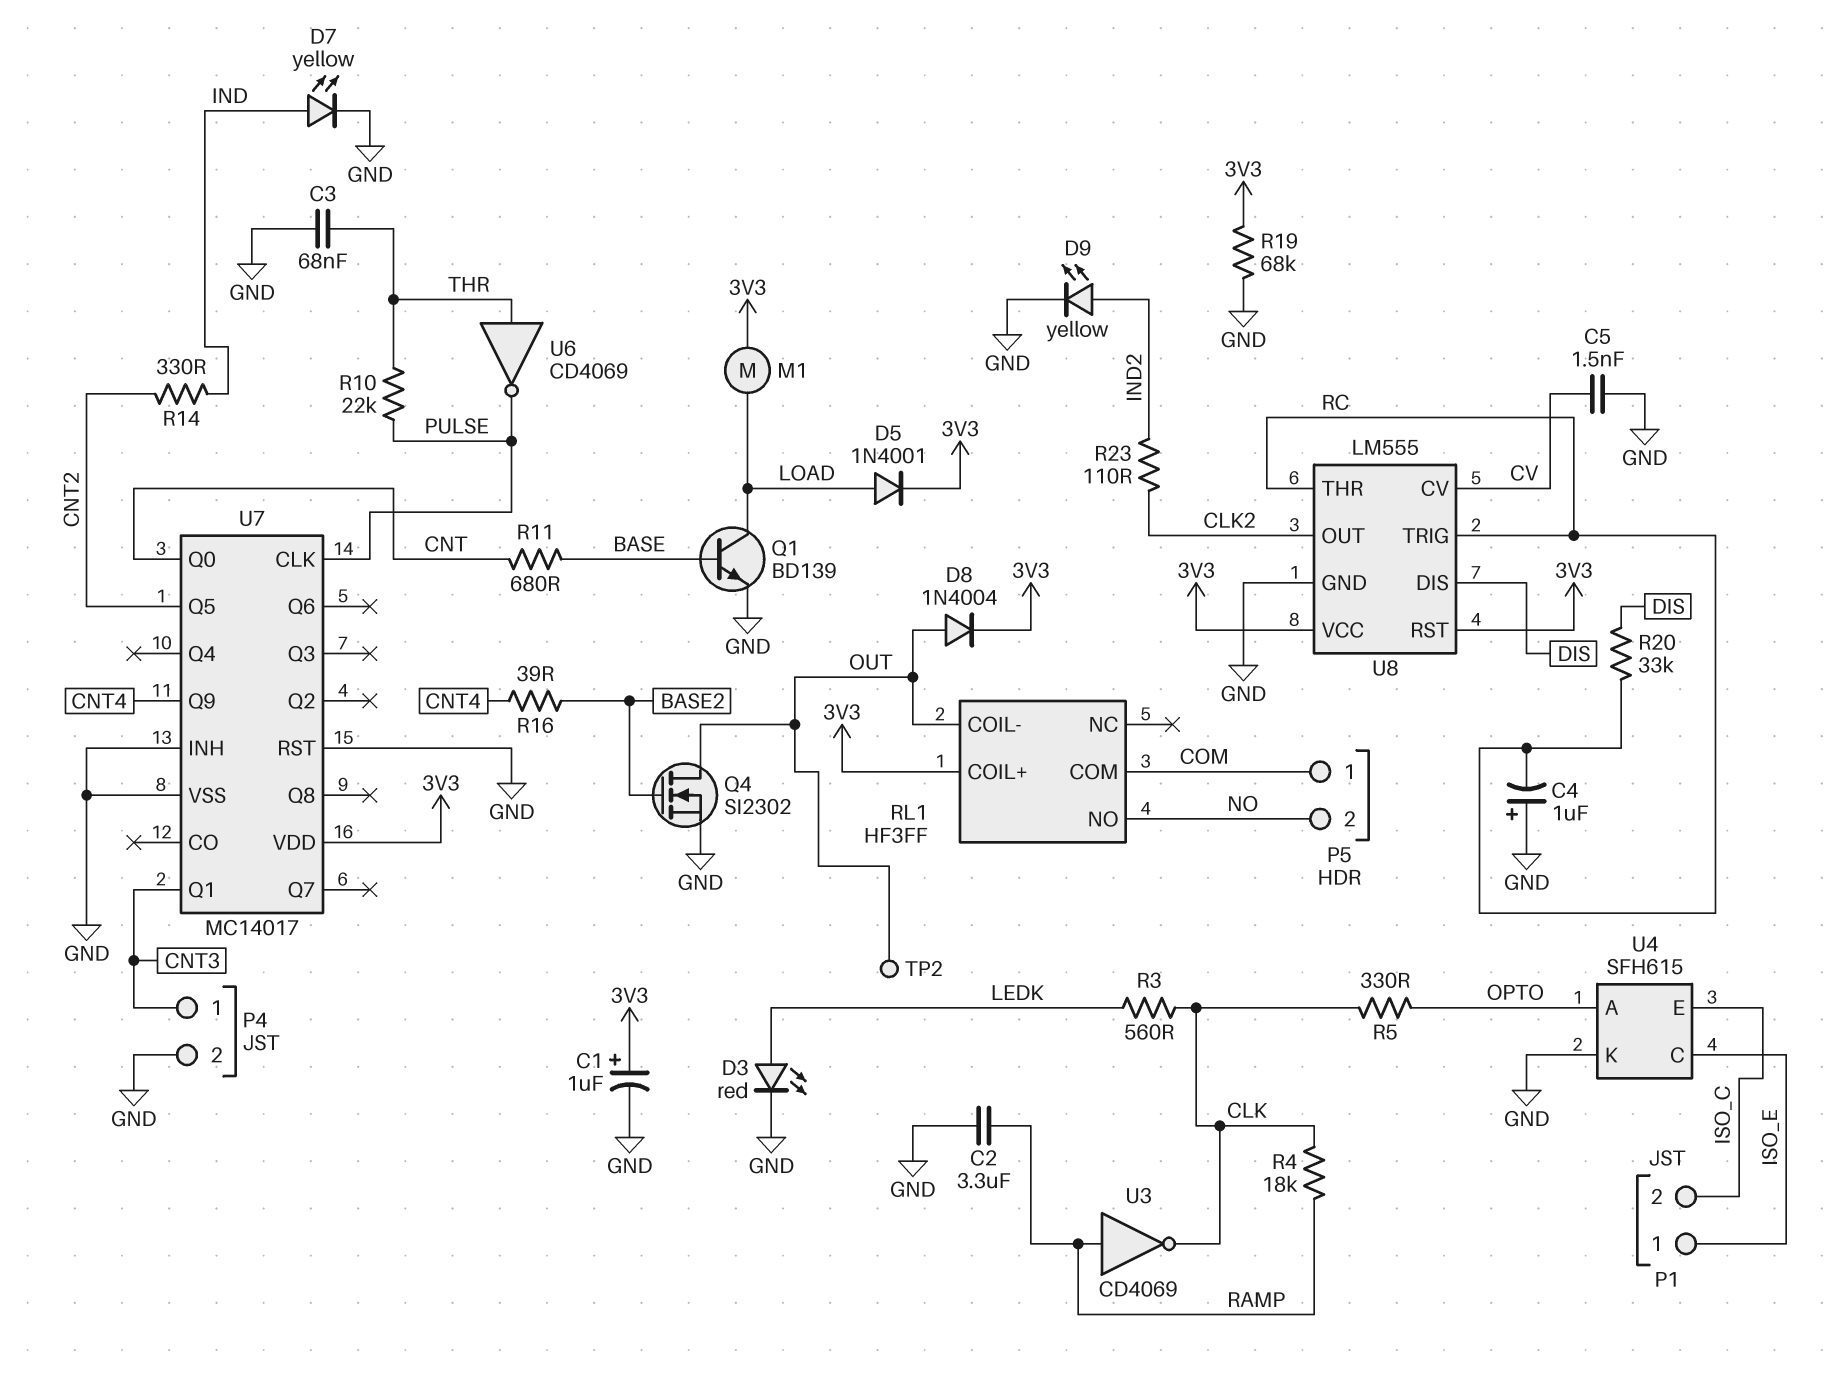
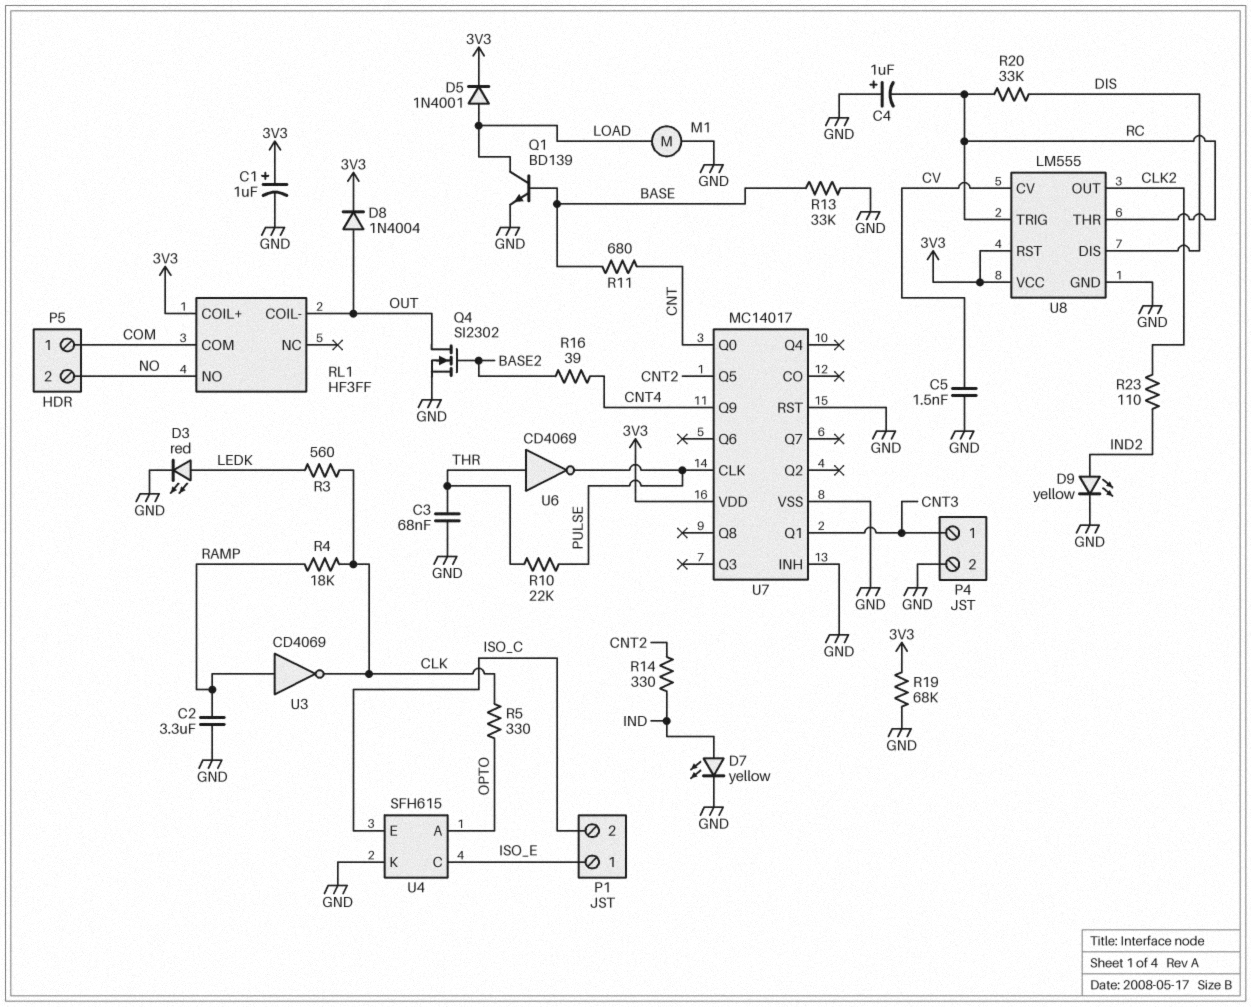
M1: motor (3V3, LOAD) -> motor (GND, LOAD)
R13: none -> 33k (BASE, GND)
TP2: test point (OUT) -> none

